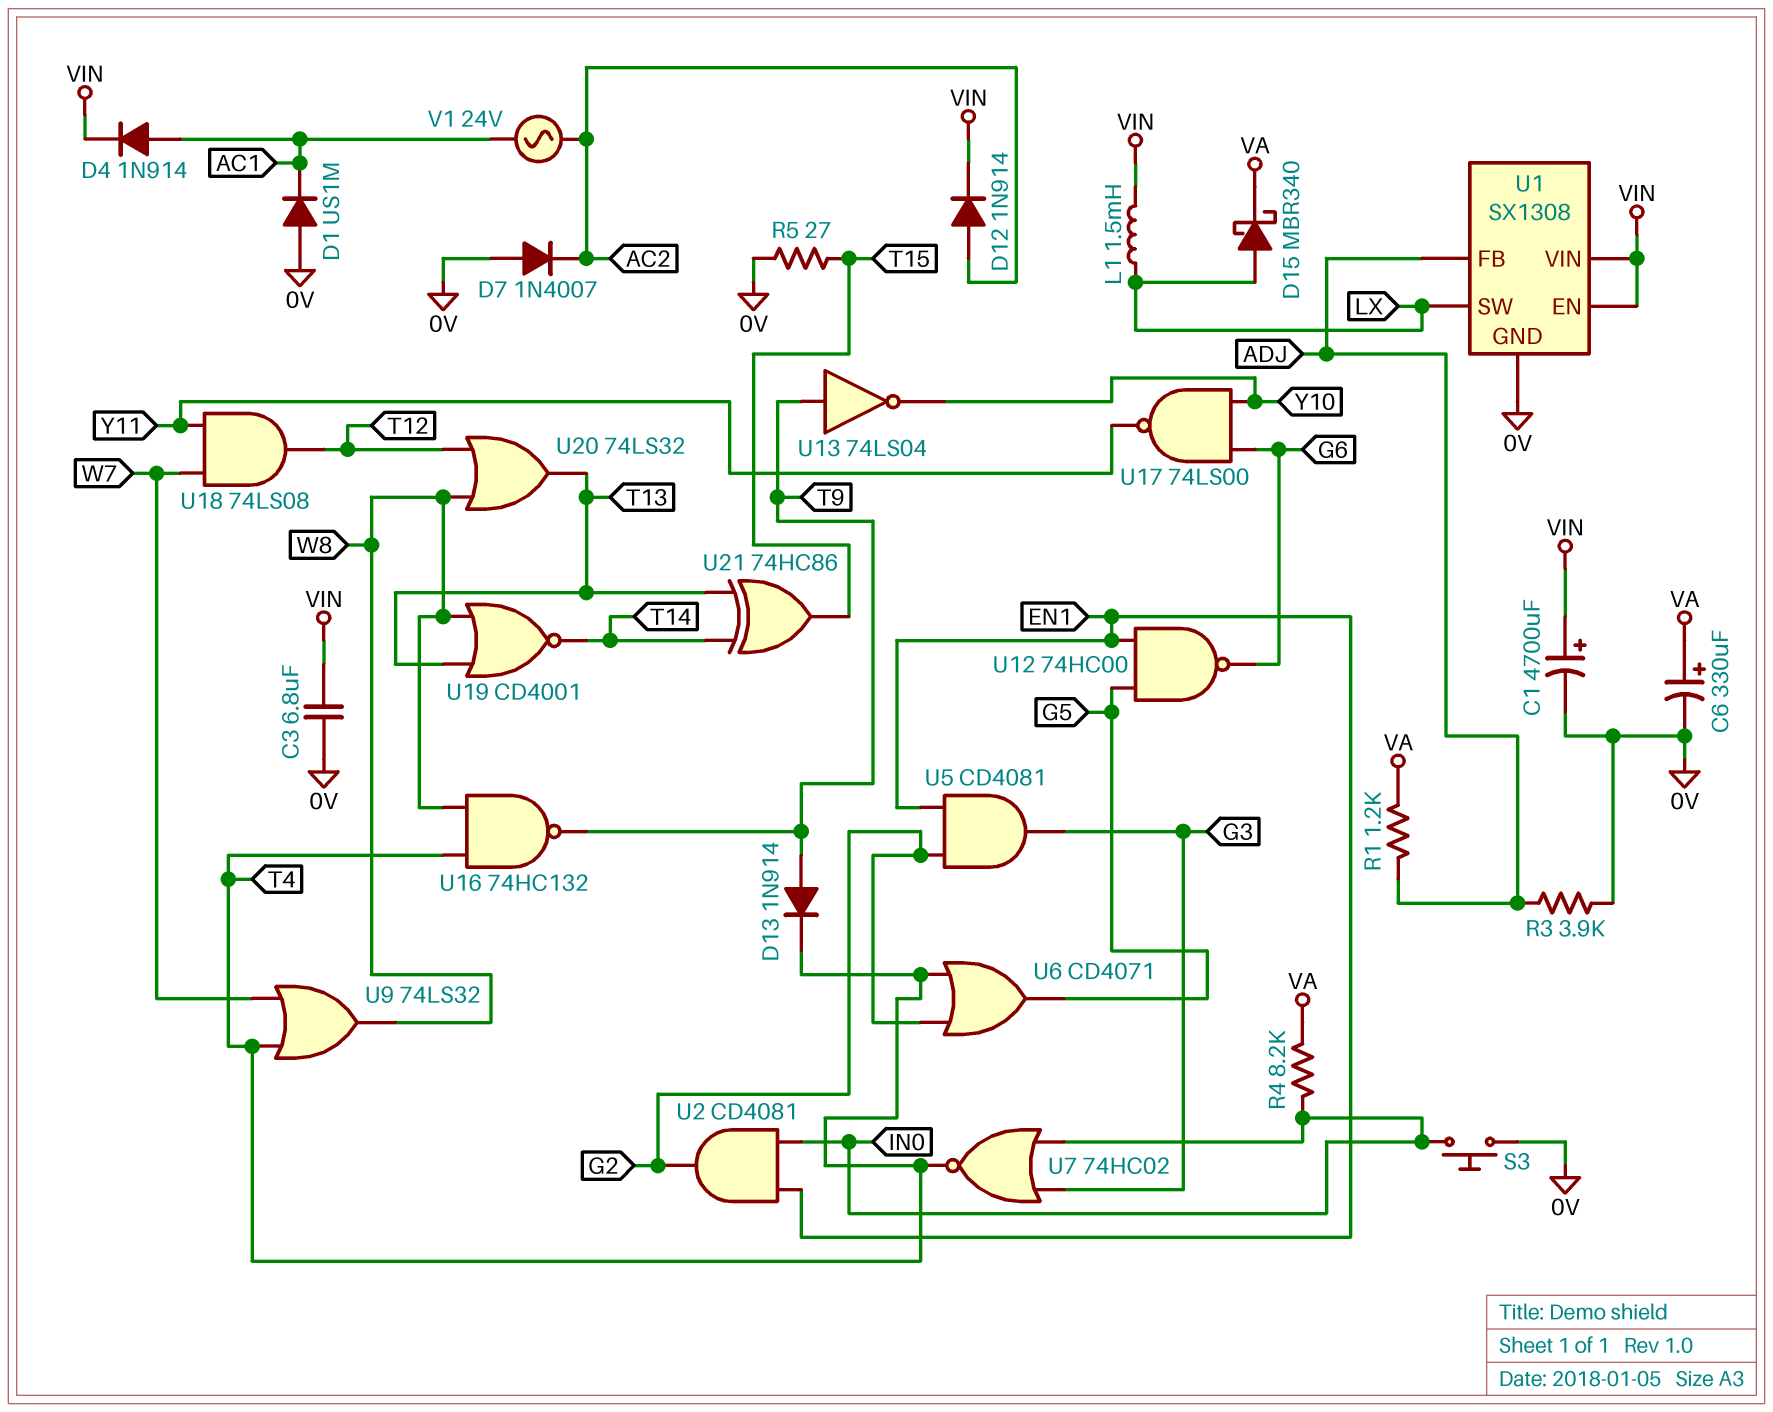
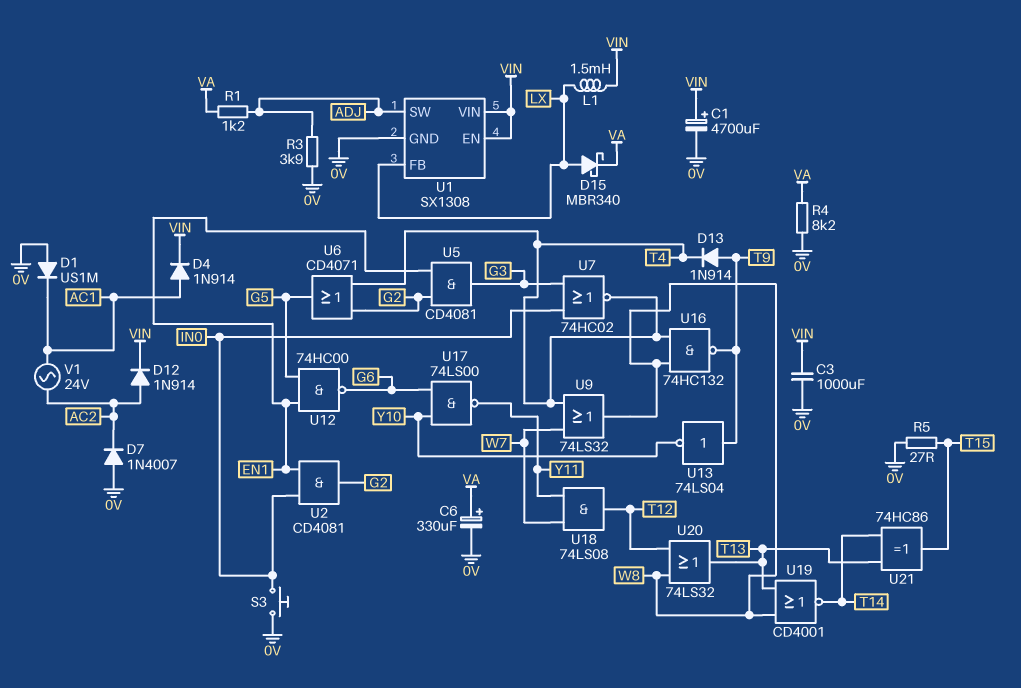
C3: 6.8uF (0V, VIN) -> 1000uF (0V, VIN)
R4: 8.2k (IN0, VA) -> 8.2k (0V, VA)
U1 pin FB: ADJ -> LX
U1 pin SW: LX -> ADJ

